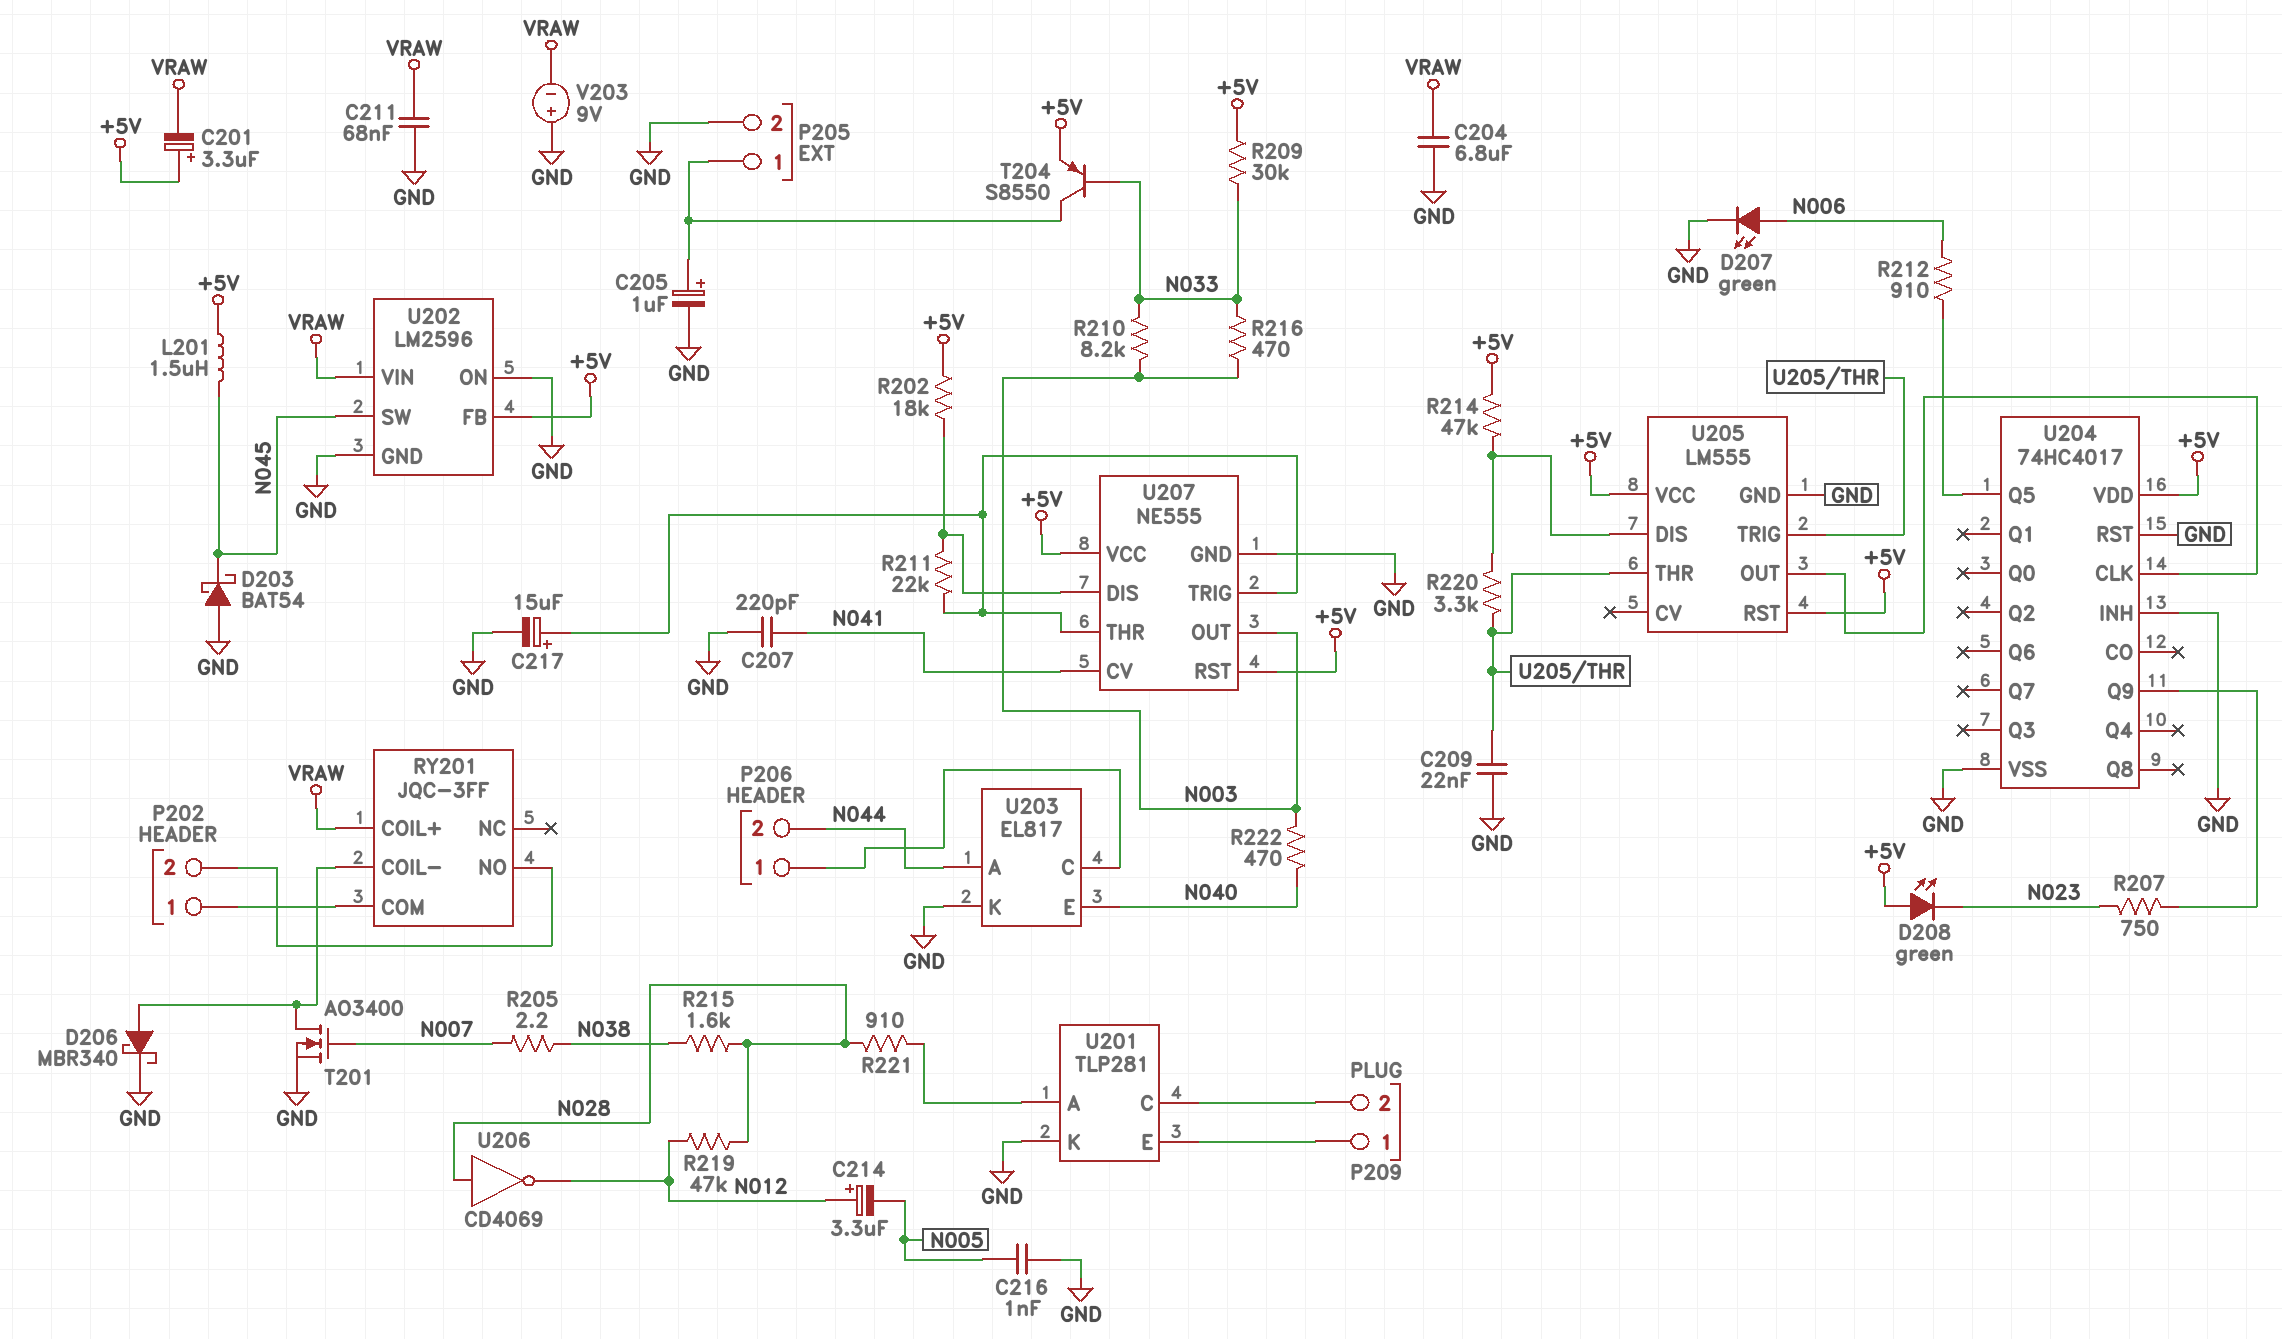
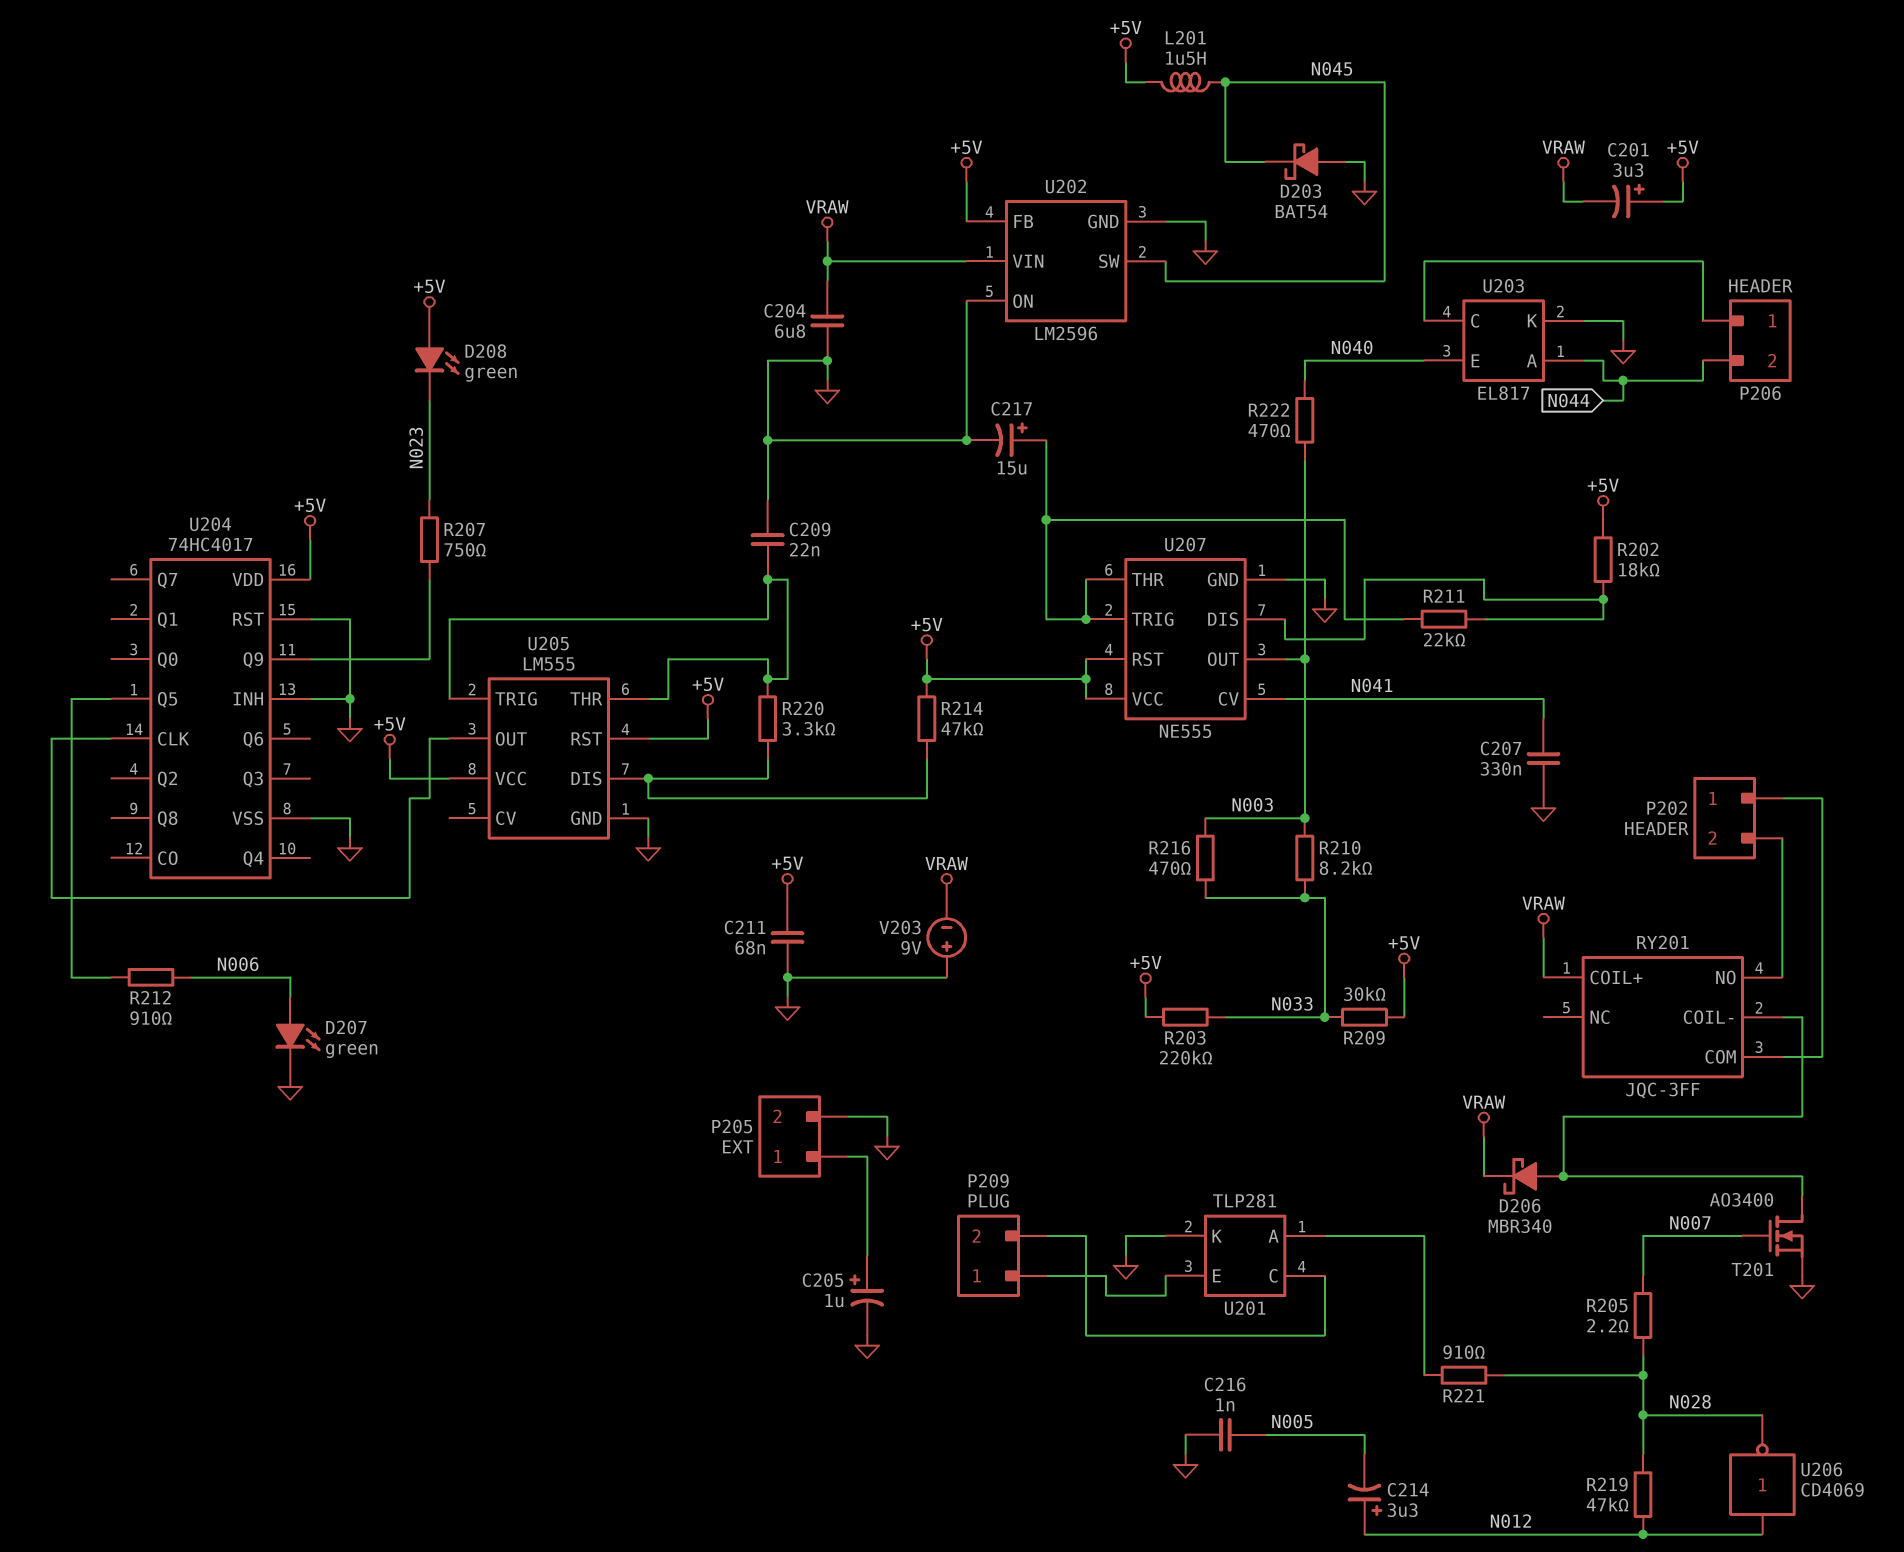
C207: 220pF (GND, N041) -> 330nF (GND, N041)
C211: 68nF (GND, VRAW) -> 68nF (+5V, GND)
D206: schottky MBR340 (A RY201/COIL-, K GND) -> schottky MBR340 (A RY201/COIL-, K VRAW)
R203: none -> 220k (+5V, N033)
R205: 2.2 (N007, N038) -> 2.2 (N007, N028)
R215: 1.6k (N028, N038) -> none
T204: PNP S8550 (B N033, C P205/1, E +5V) -> none
U206: NOT CD4069 (in N028, out N012) -> NOT CD4069 (in N012, out N028)

